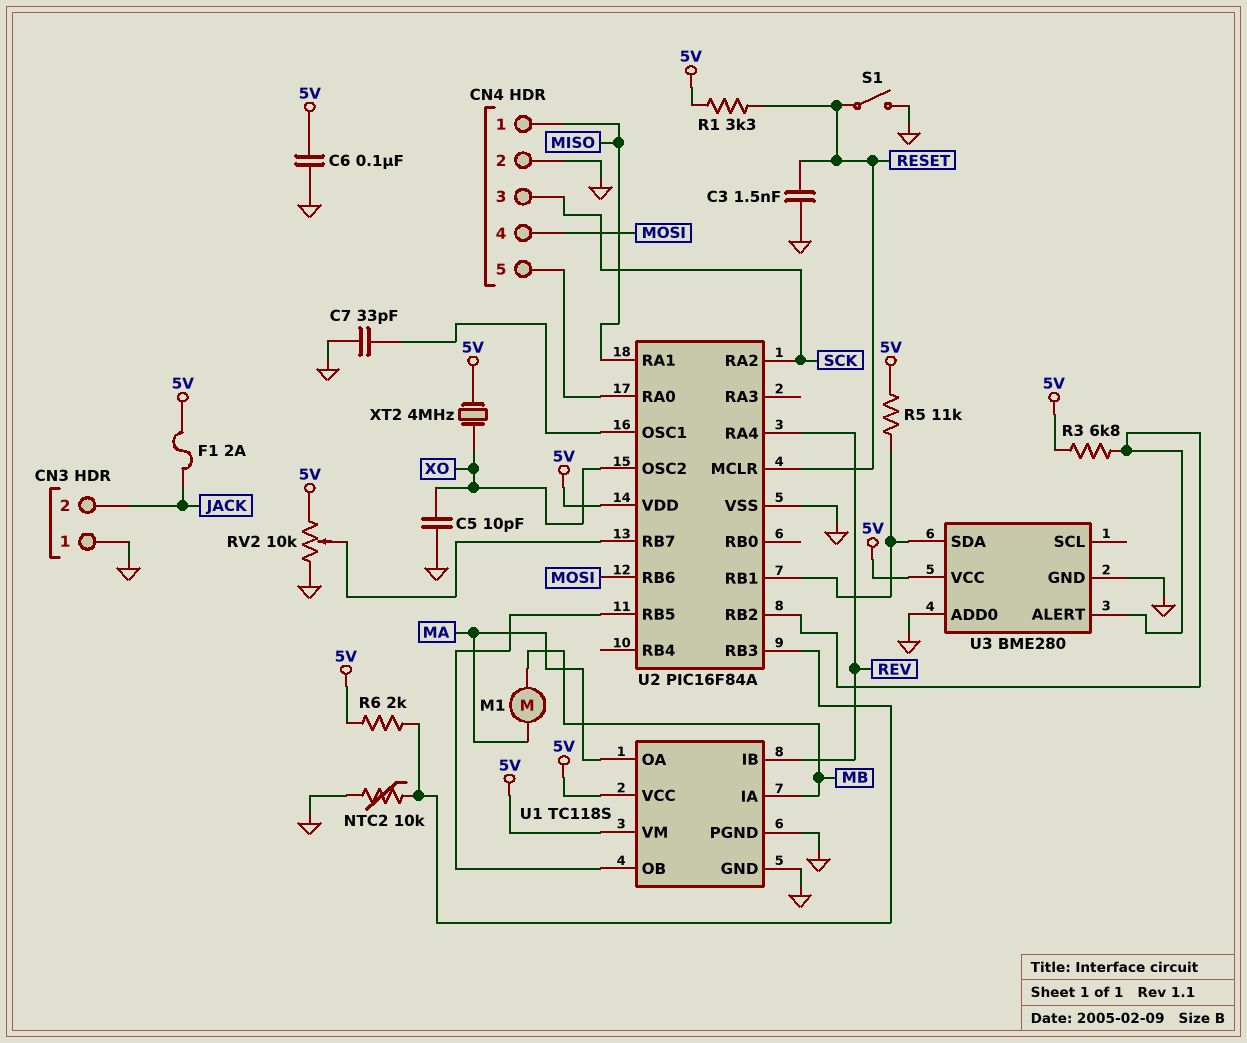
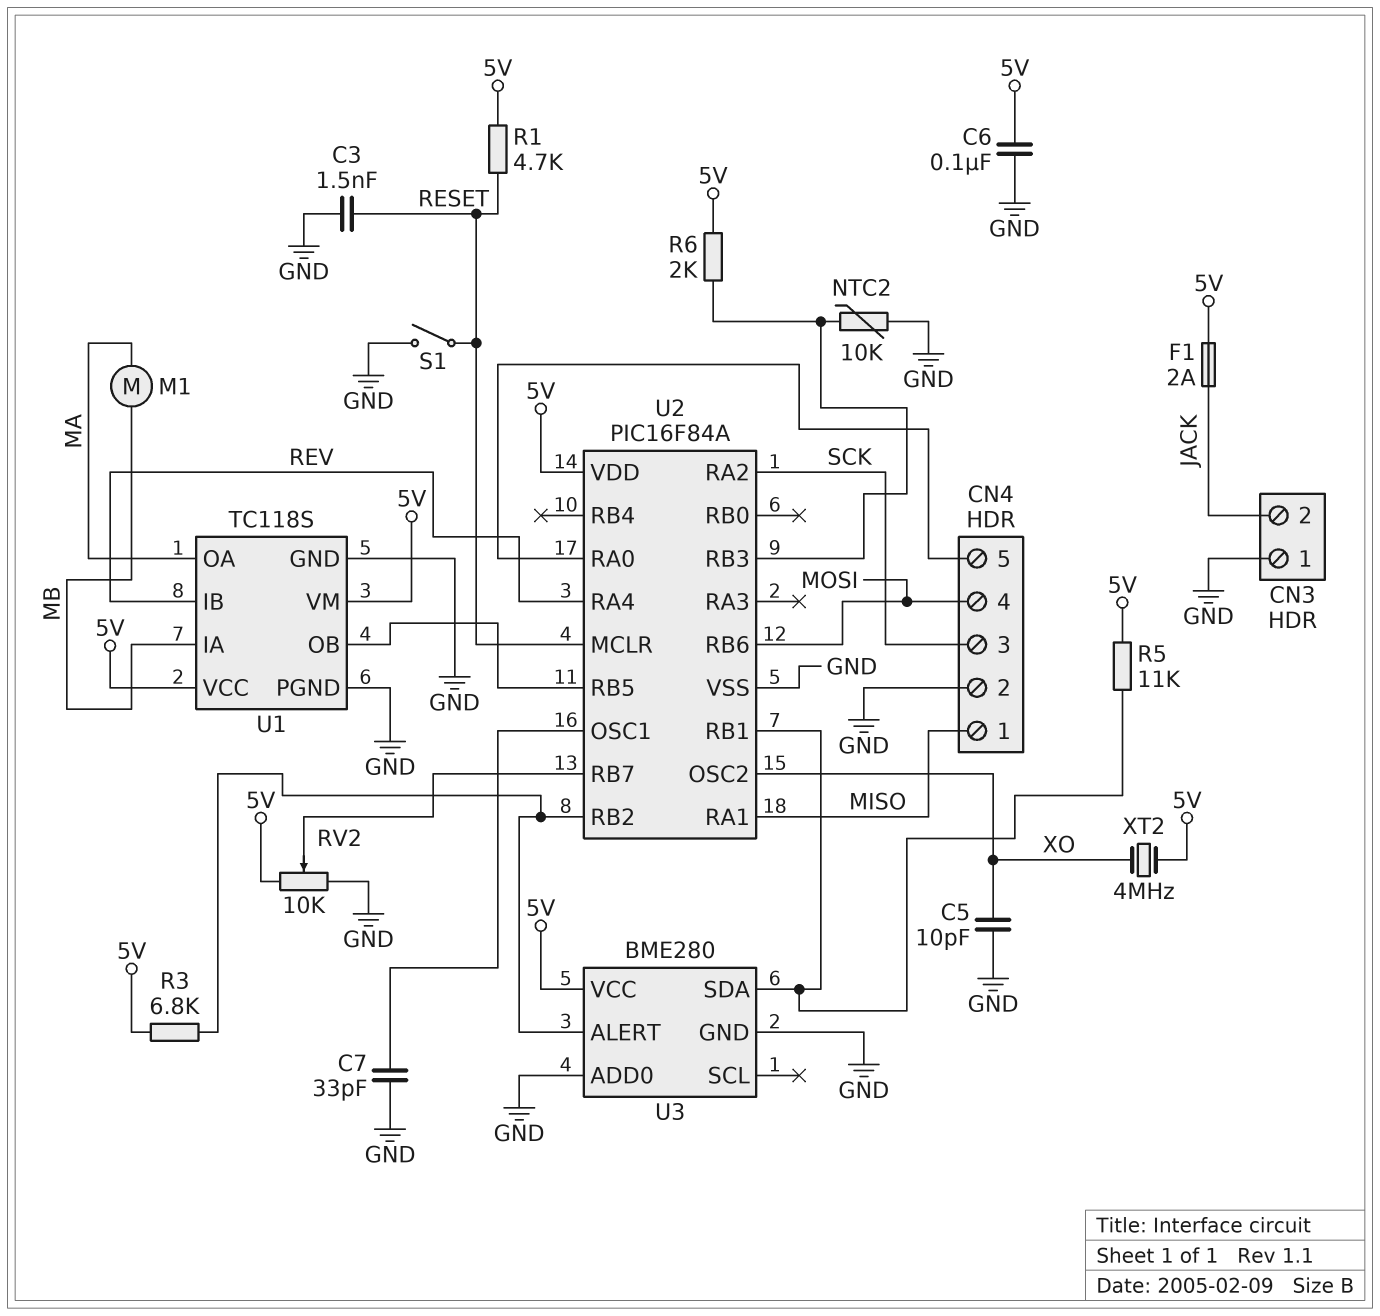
R1: 3.3k (5V, RESET) -> 4.7k (5V, RESET)

